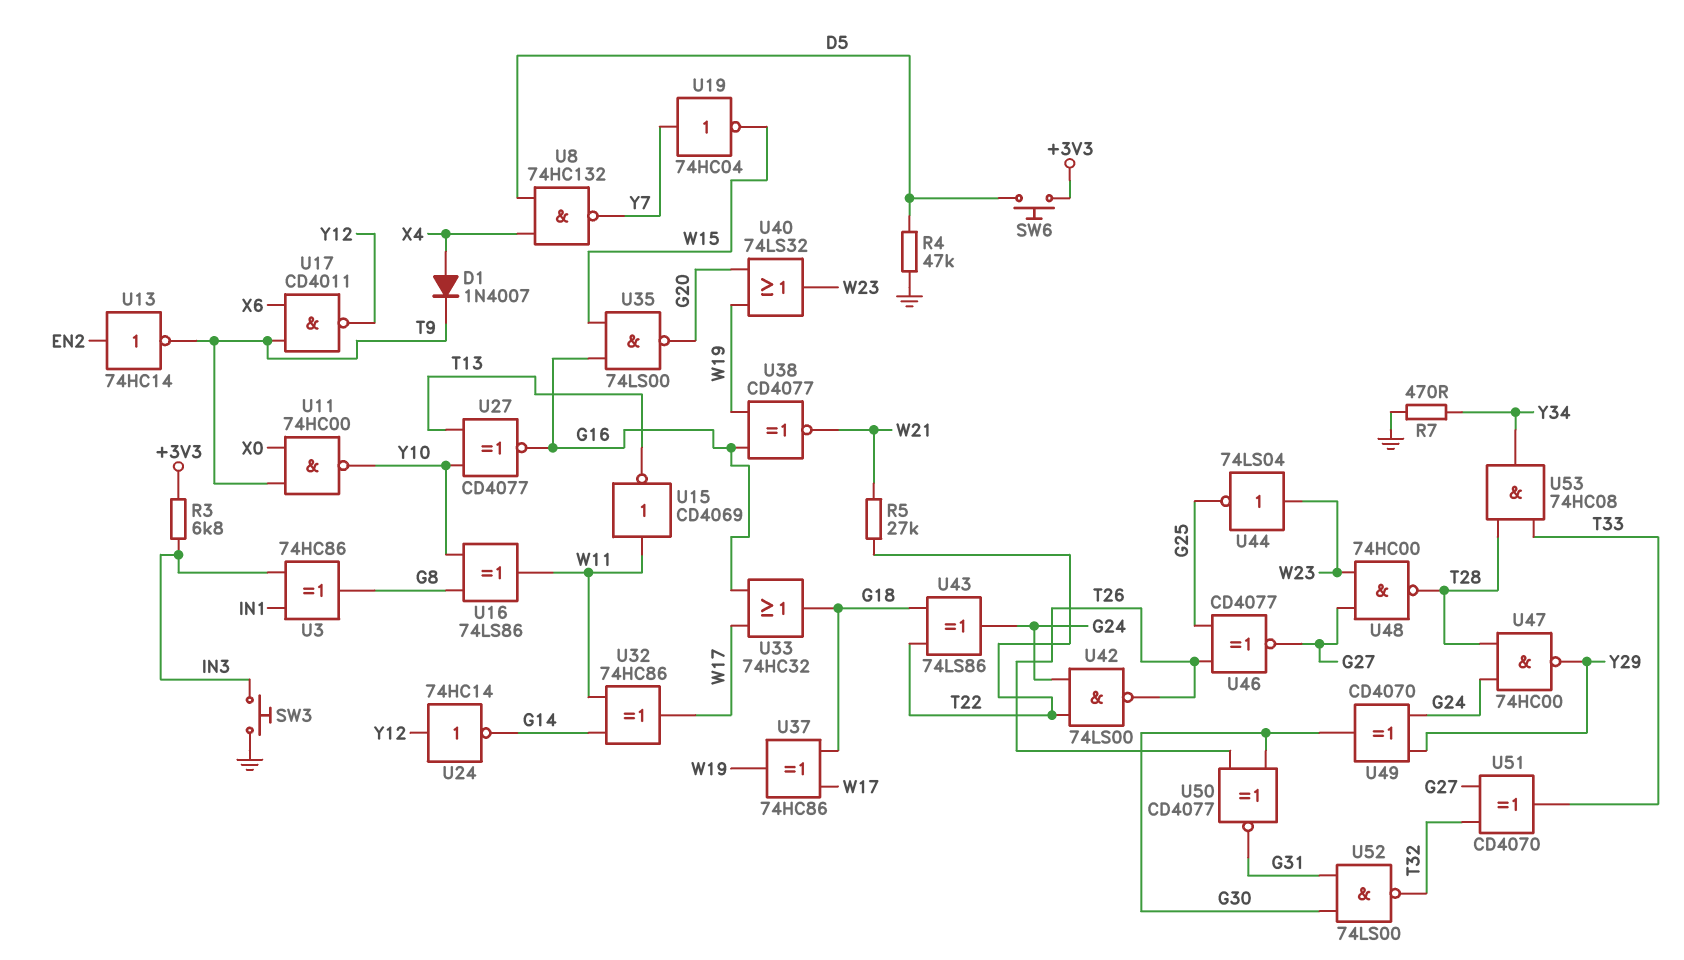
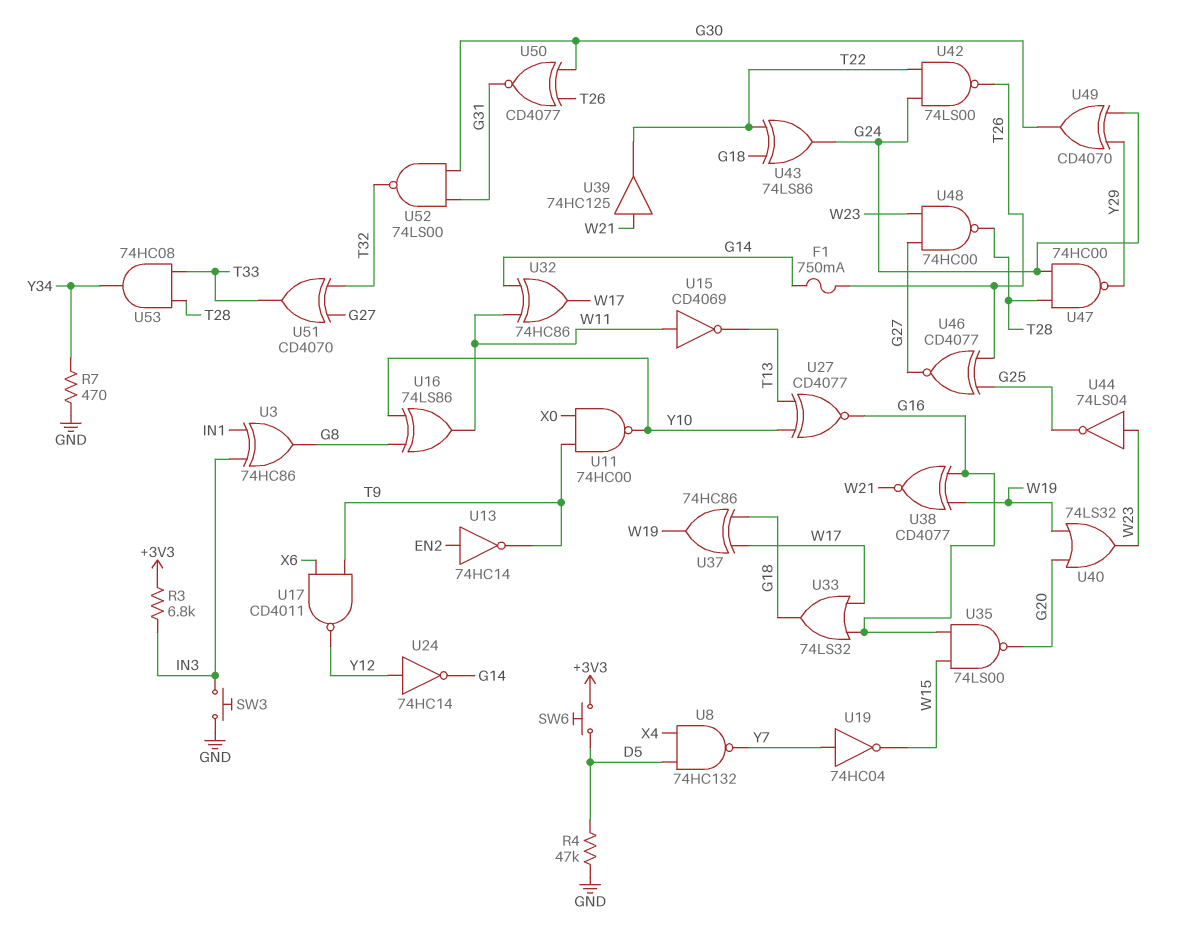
D1: diode 1N4007 (A X4, K T9) -> none
F1: none -> 750mA (G14, T26)
R5: 27k (T22, W21) -> none
U33: OR 74HC32 (in G16, in W17, out G18) -> OR 74LS32 (in G16, in W17, out G18)
U39: none -> buffer 74HC125 (in W21, out T22)

